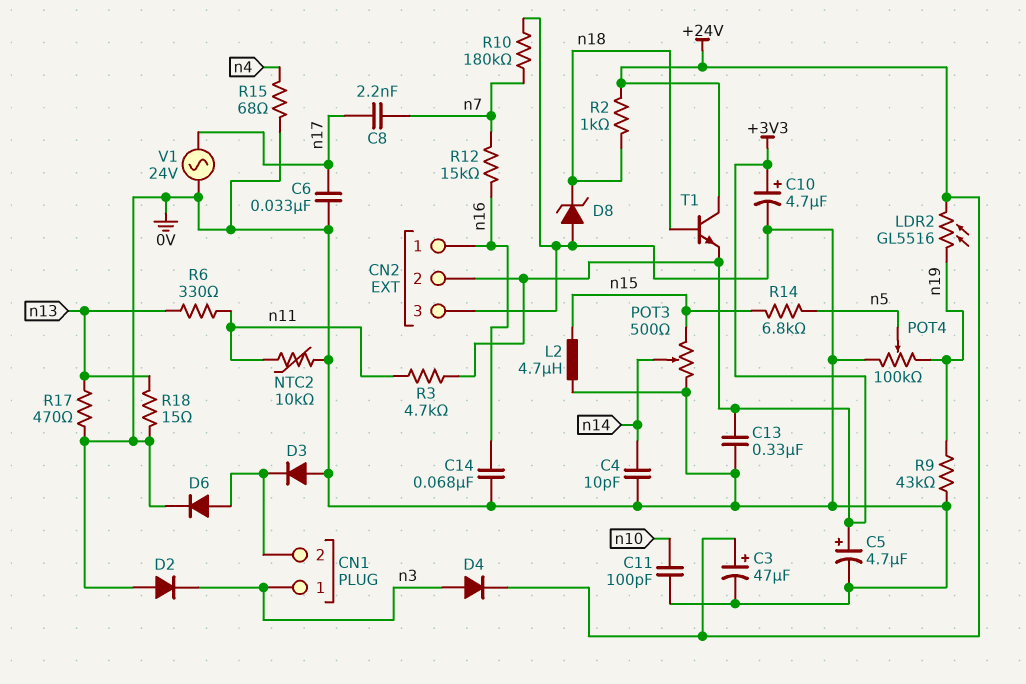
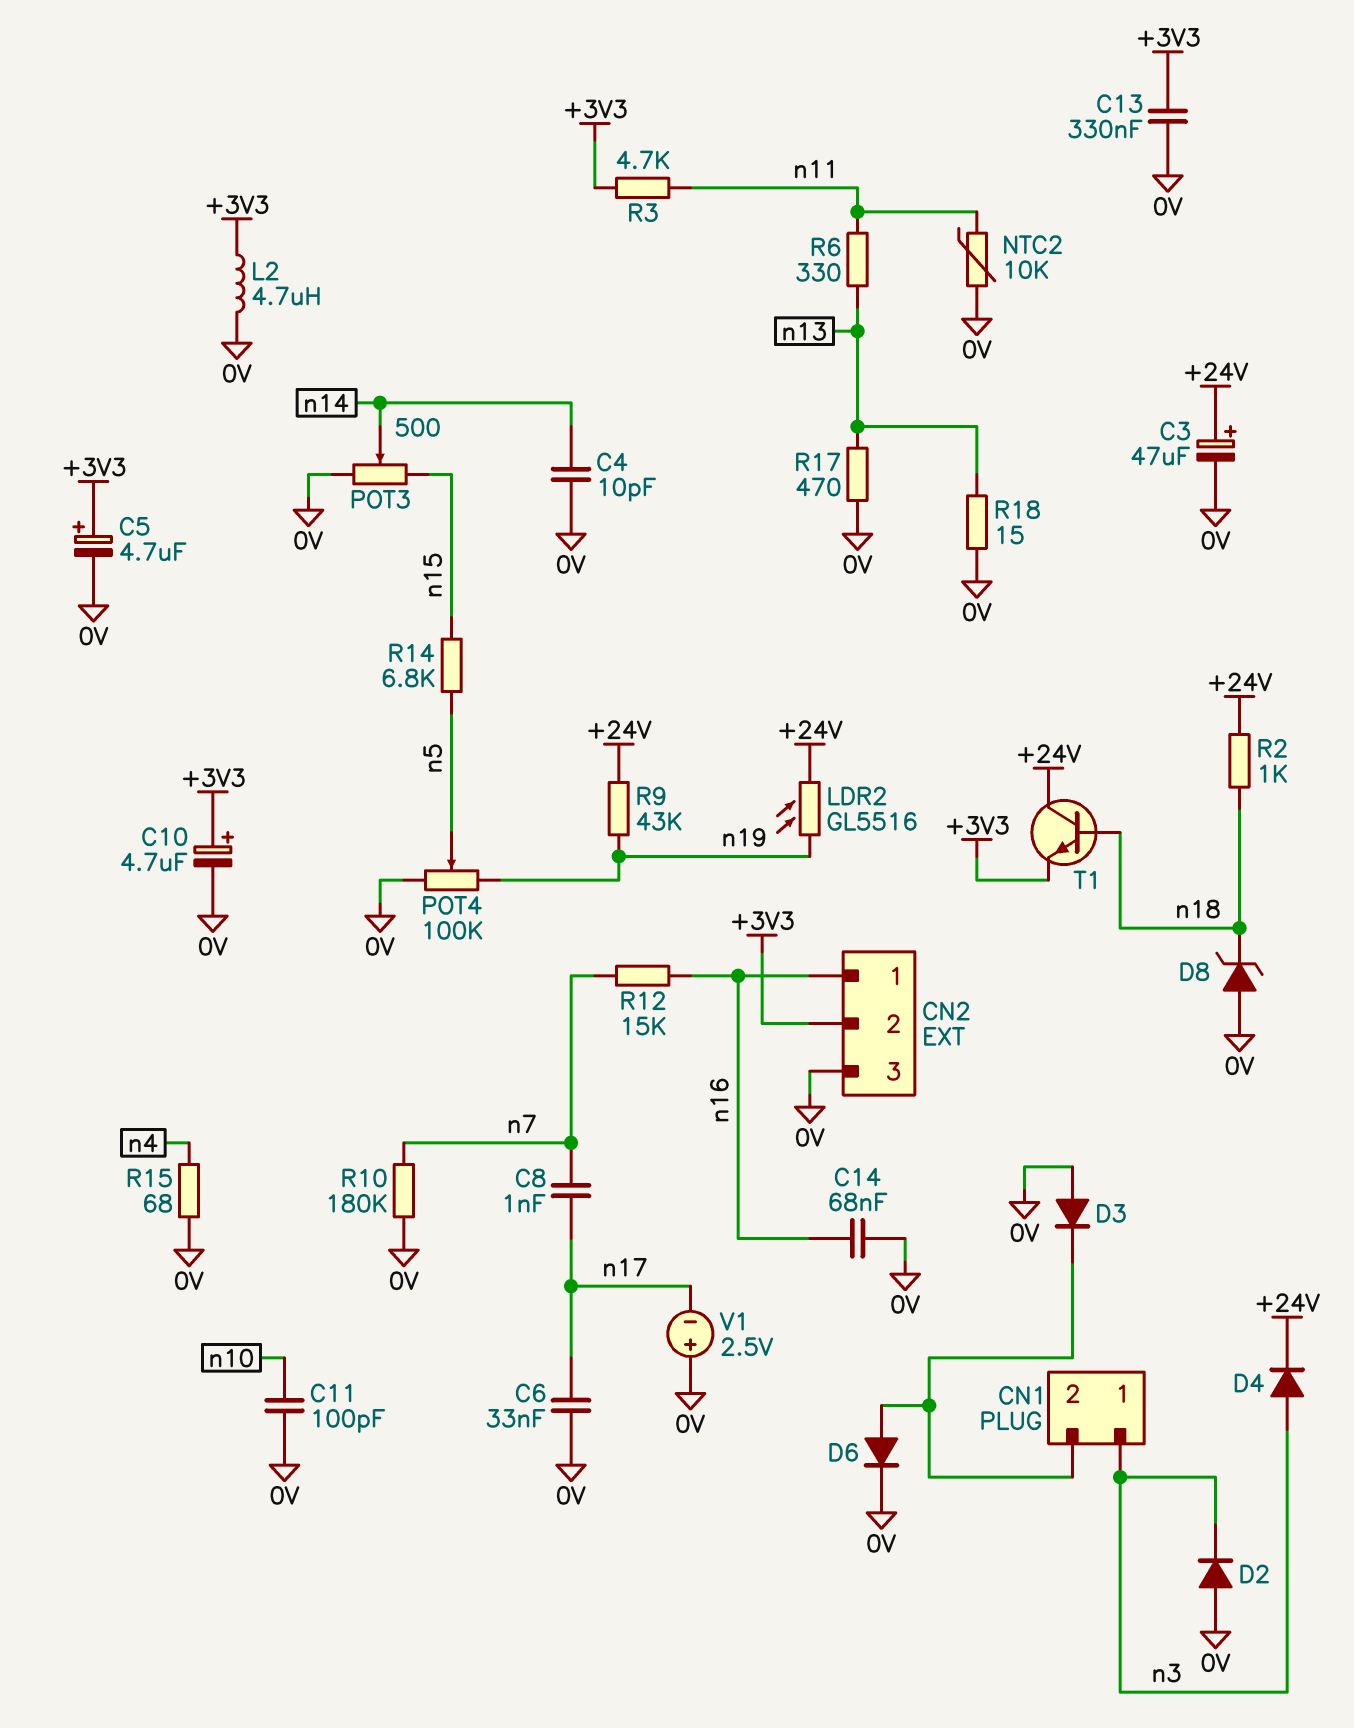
C8: 2.2nF (n7, n17) -> 1nF (n7, n17)
L2: 4.7uH (0V, n15) -> 4.7uH (+3V3, 0V)
R9: 43k (0V, n19) -> 43k (+24V, n19)
V1: AC 24V (0V, n17) -> 2.5V (plus 0V, minus n17)

